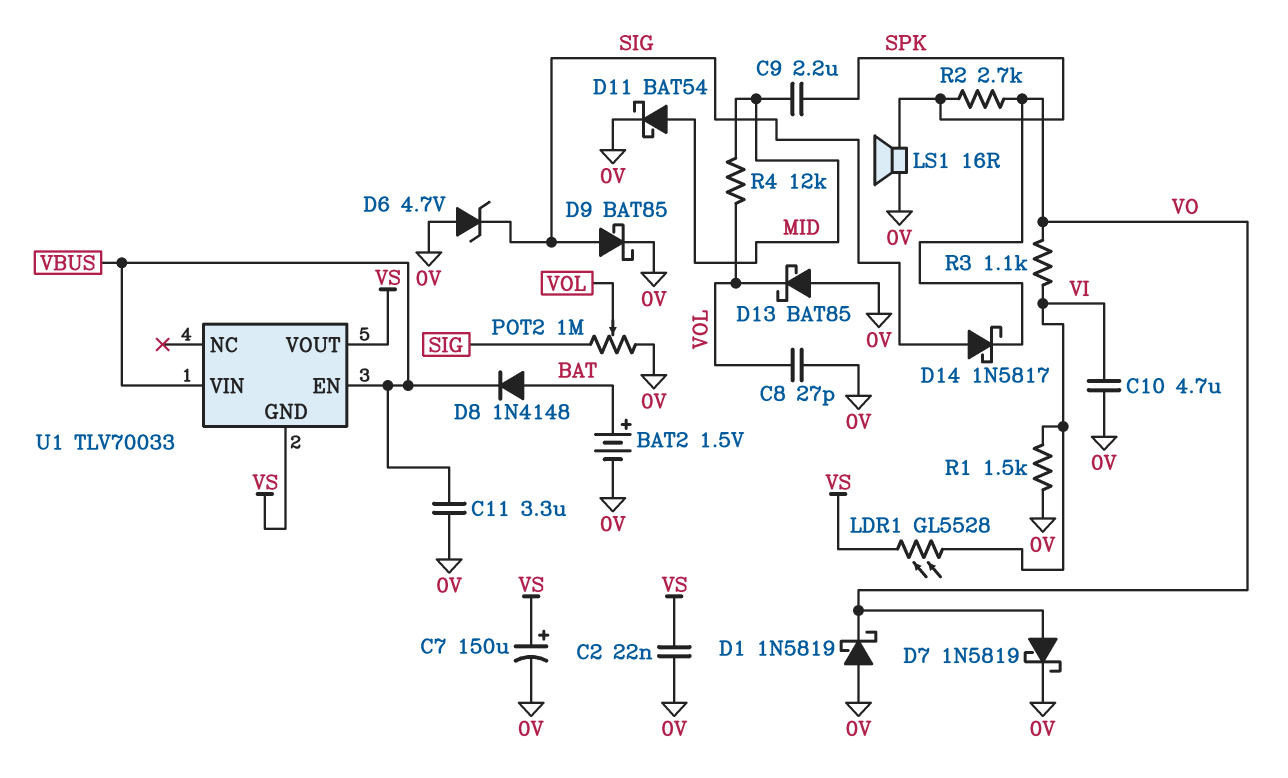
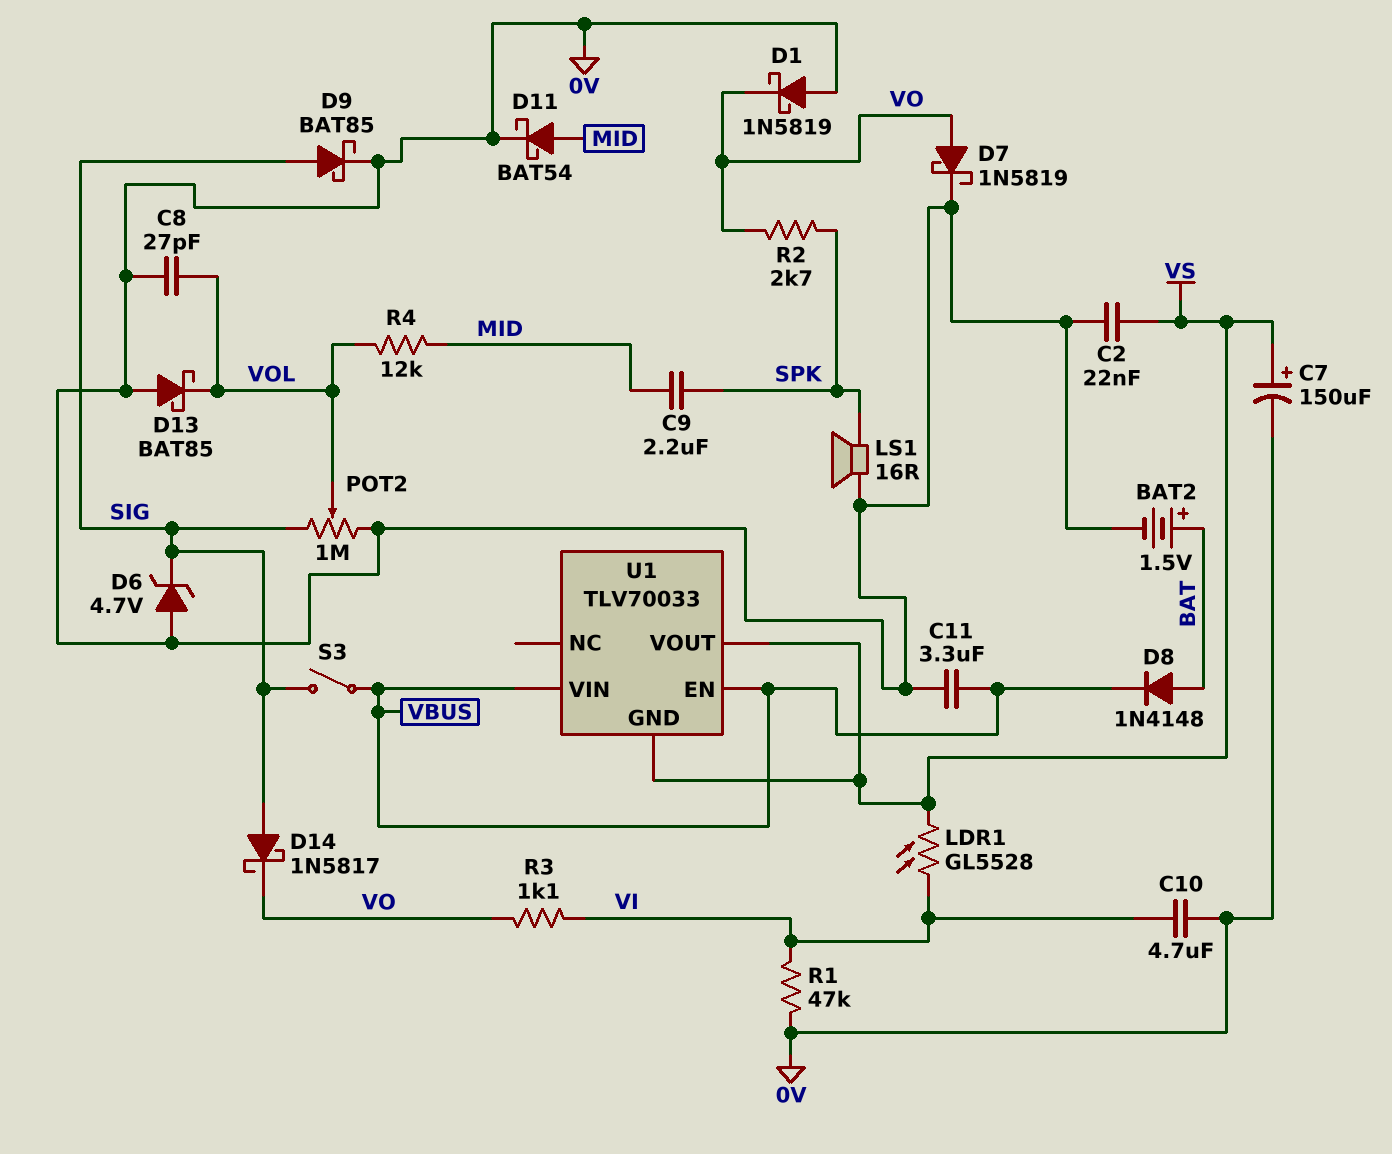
R1: 1.5k (0V, VI) -> 47k (0V, VI)
S3: none -> switch (SIG, VBUS)

